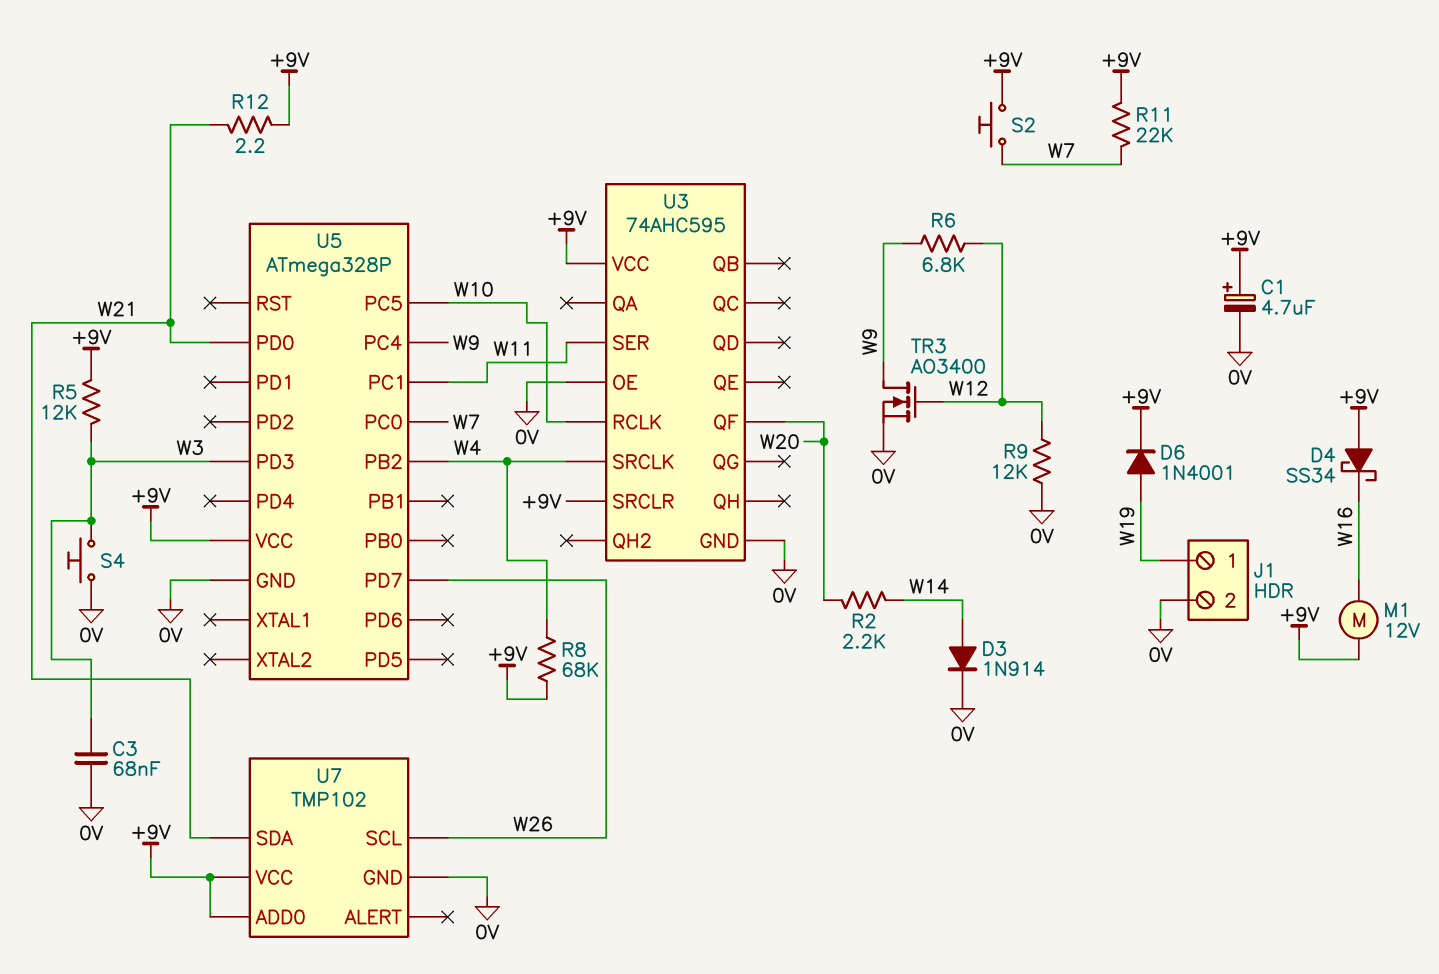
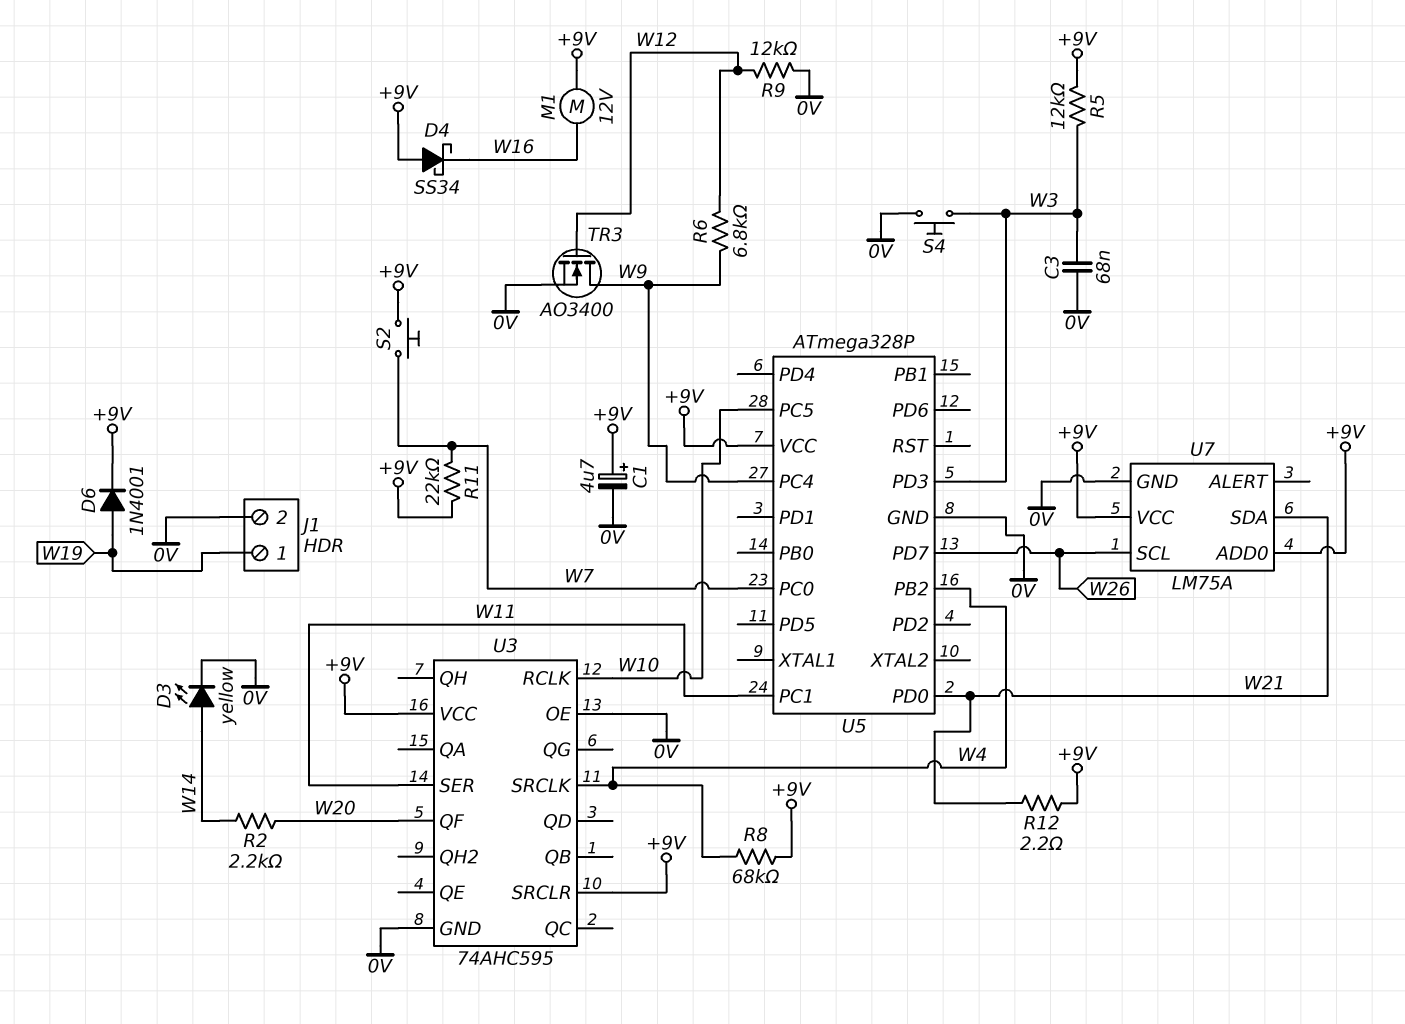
D3: diode 1N914 (A W14, K 0V) -> LED yellow (A W14, K 0V)
U7: TMP102 -> LM75A

